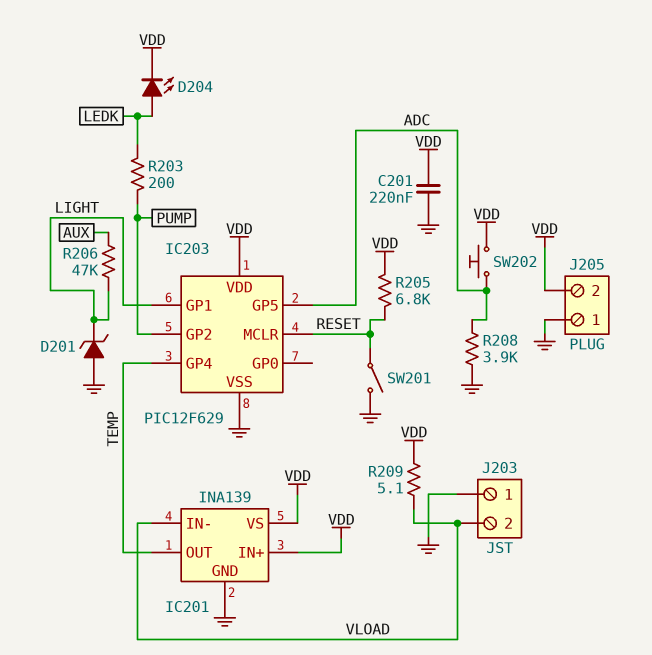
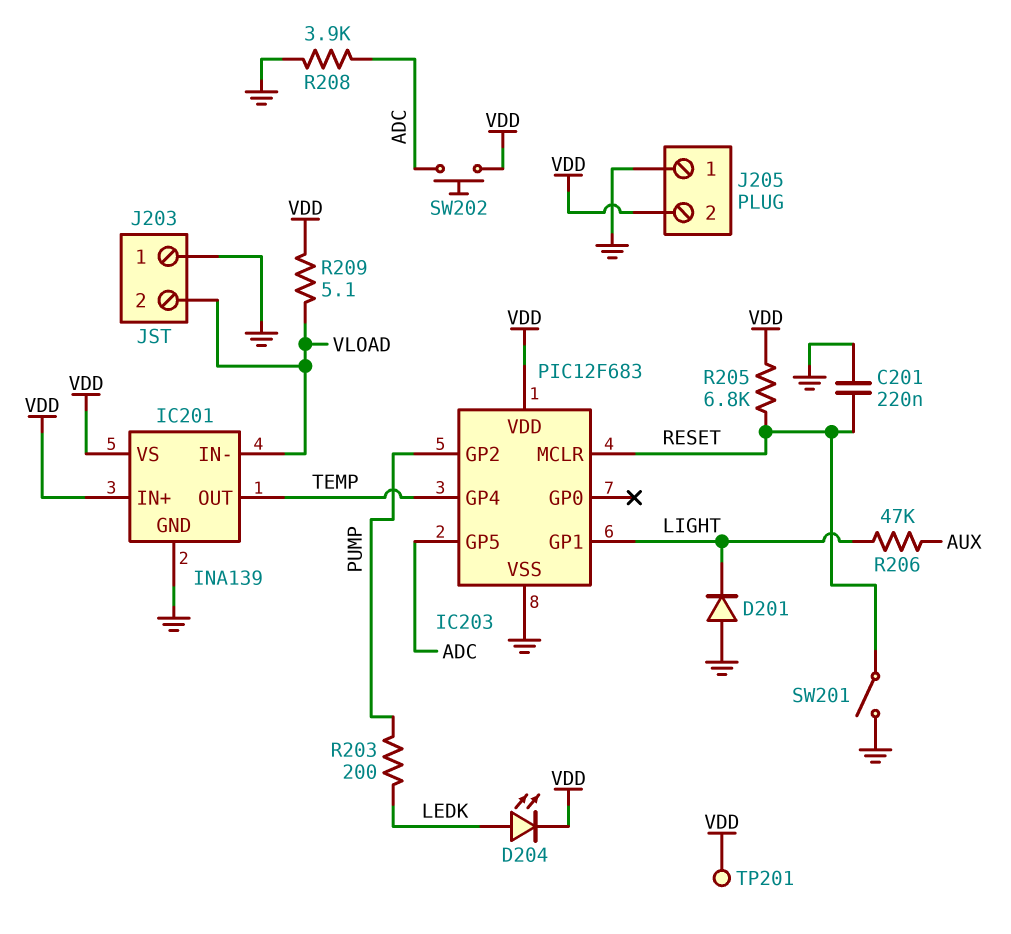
C201: 220nF (GND, VDD) -> 220nF (GND, RESET)
D201: zener (A GND, K LIGHT) -> diode (A GND, K LIGHT)
IC203: PIC12F629 -> PIC12F683
TP201: none -> test point (VDD)

